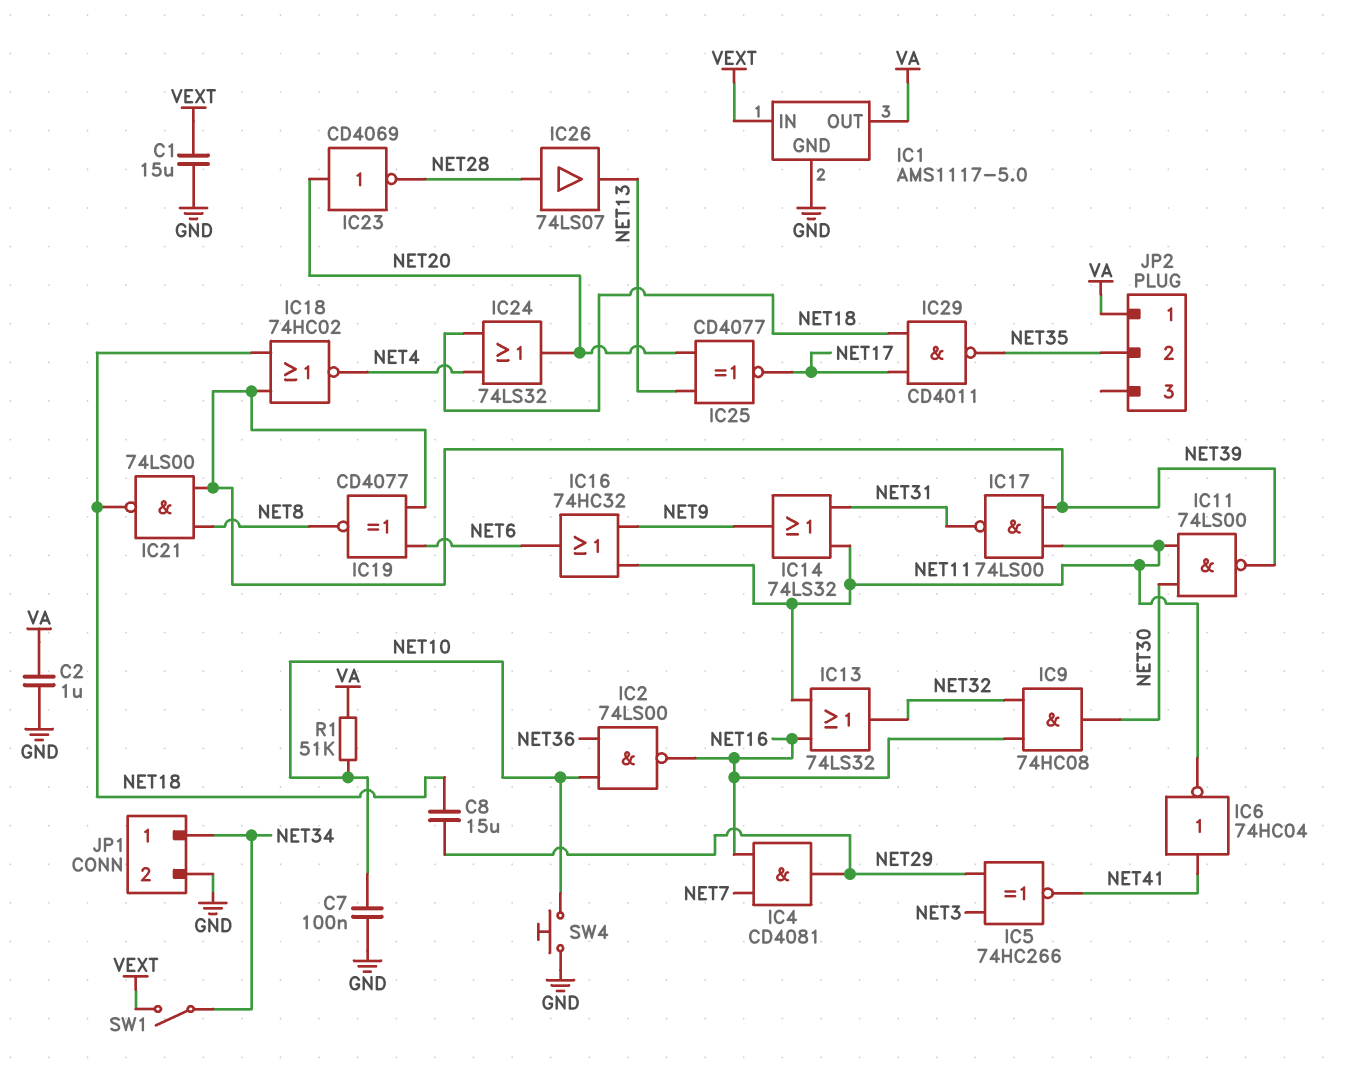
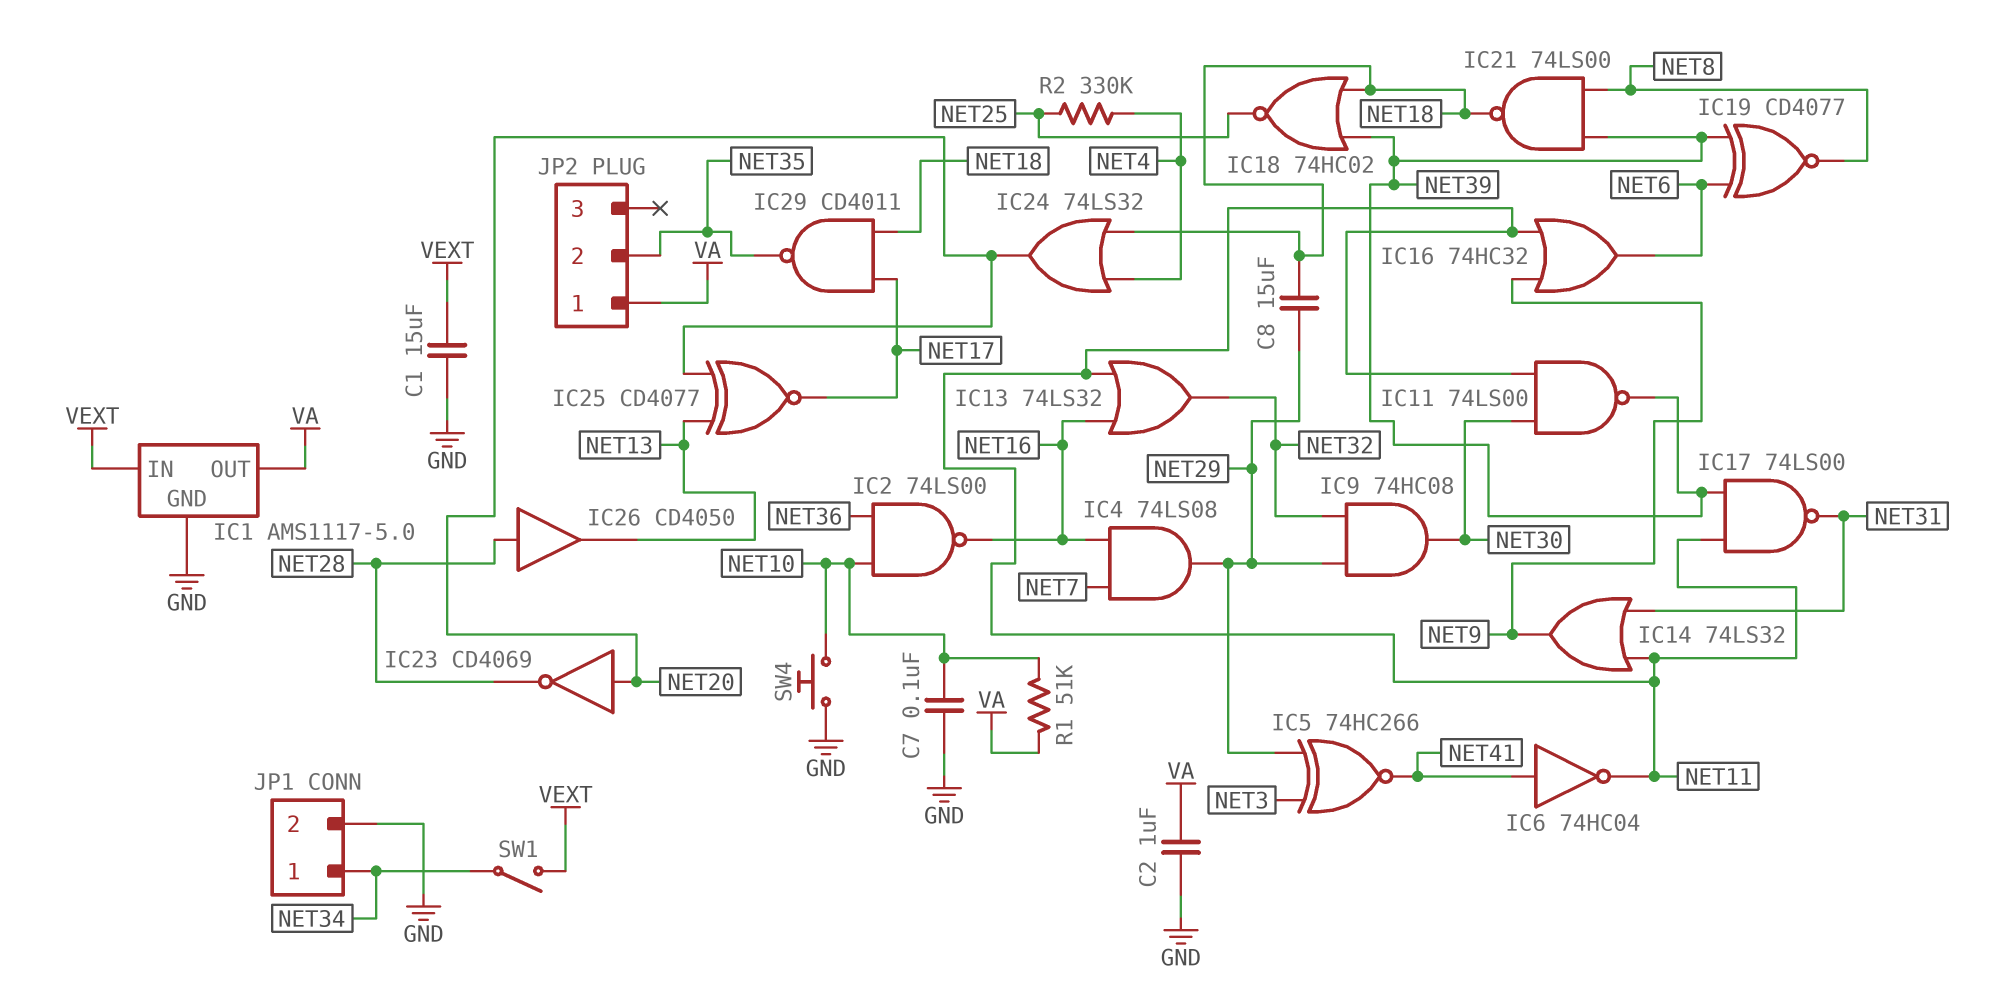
IC4: AND CD4081 (in NET7, in NET16, out NET29) -> AND 74LS08 (in NET7, in NET16, out NET29)
IC9: AND 74HC08 (in NET16, in NET32, out NET30) -> AND 74HC08 (in NET29, in NET32, out NET30)
IC18: NOR 74HC02 (in NET18, in NET39, out NET4) -> NOR 74HC02 (in NET18, in NET39, out NET25)
IC26: buffer 74LS07 (in NET28, out NET13) -> buffer CD4050 (in NET28, out NET13)
R2: none -> 330k (NET4, NET25)

